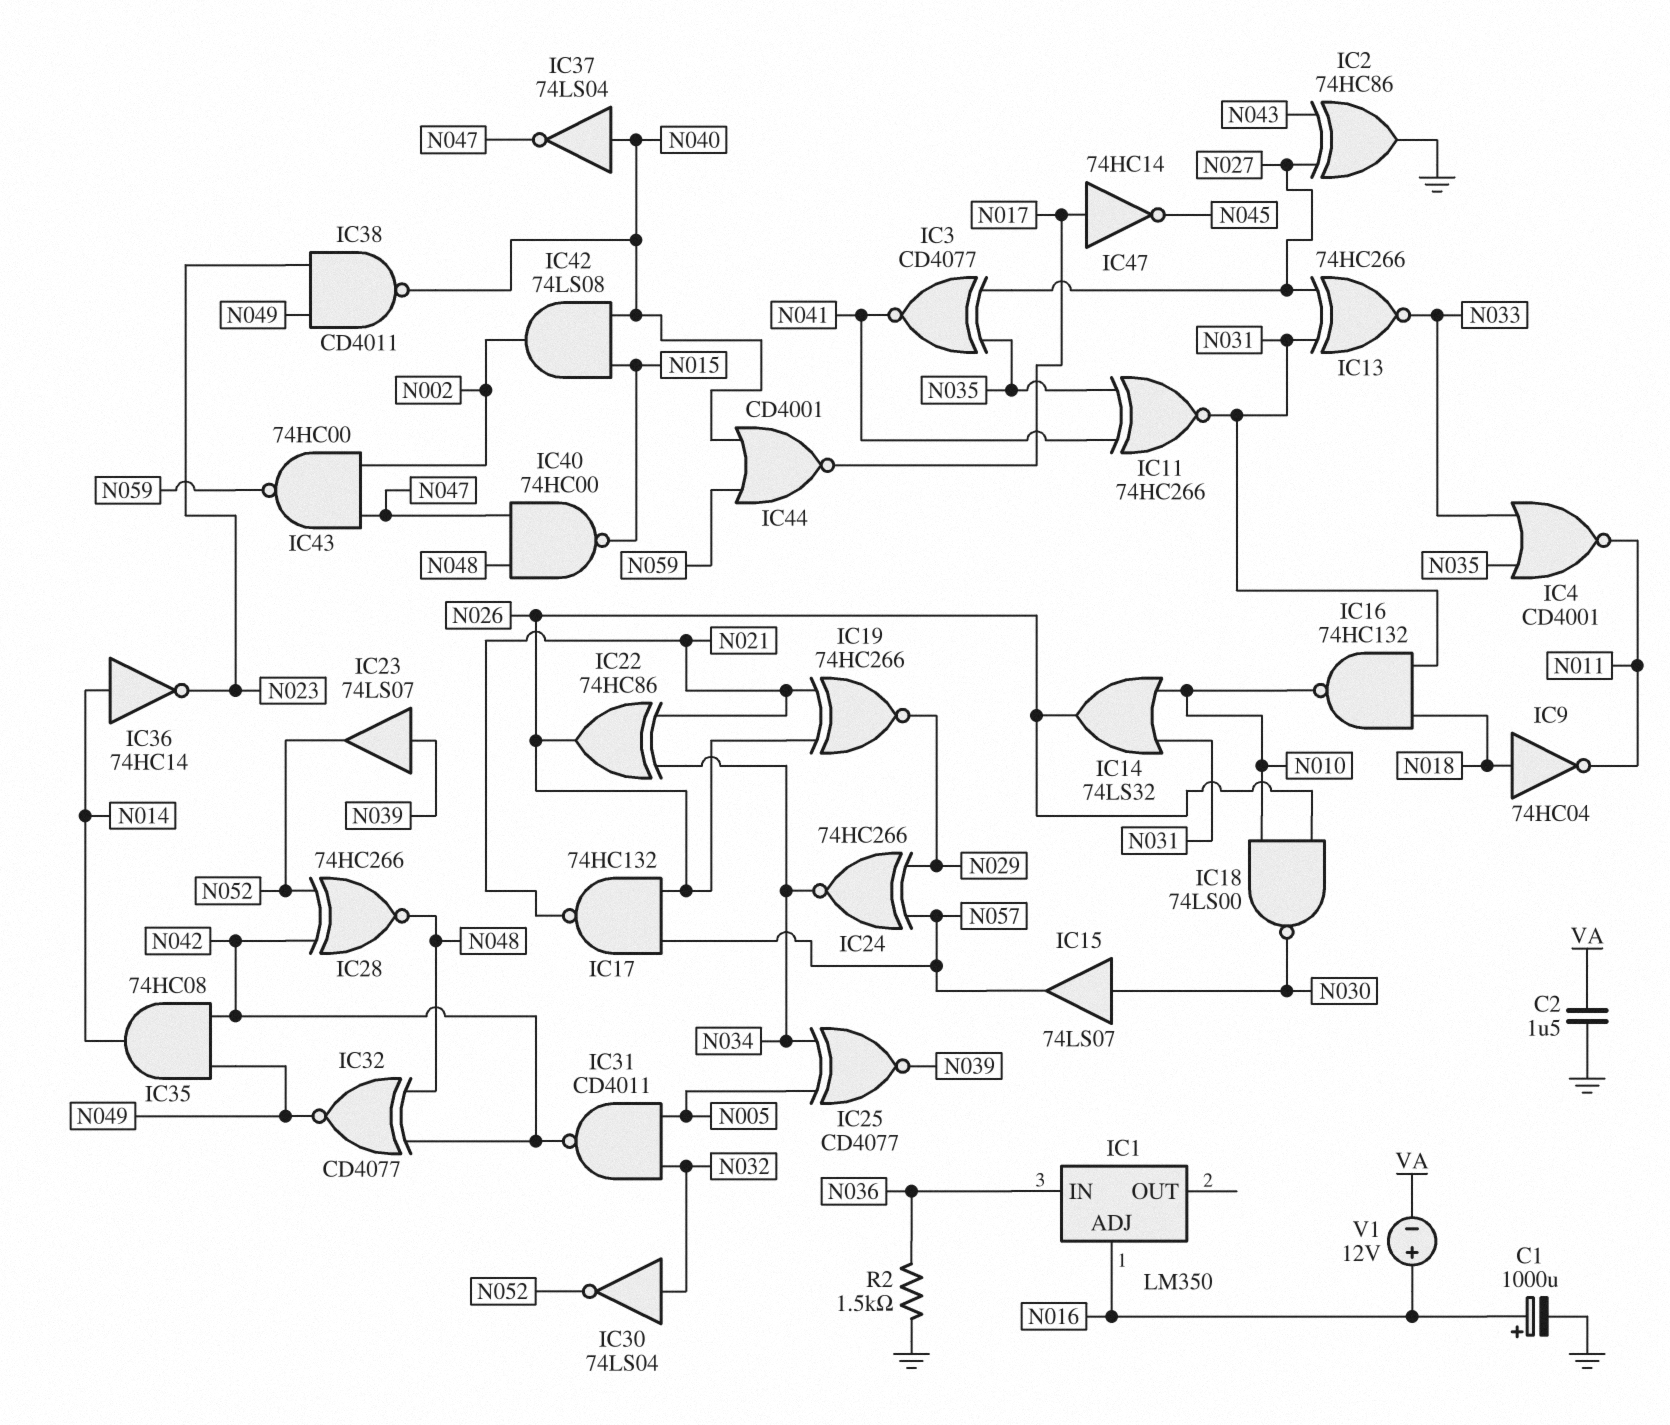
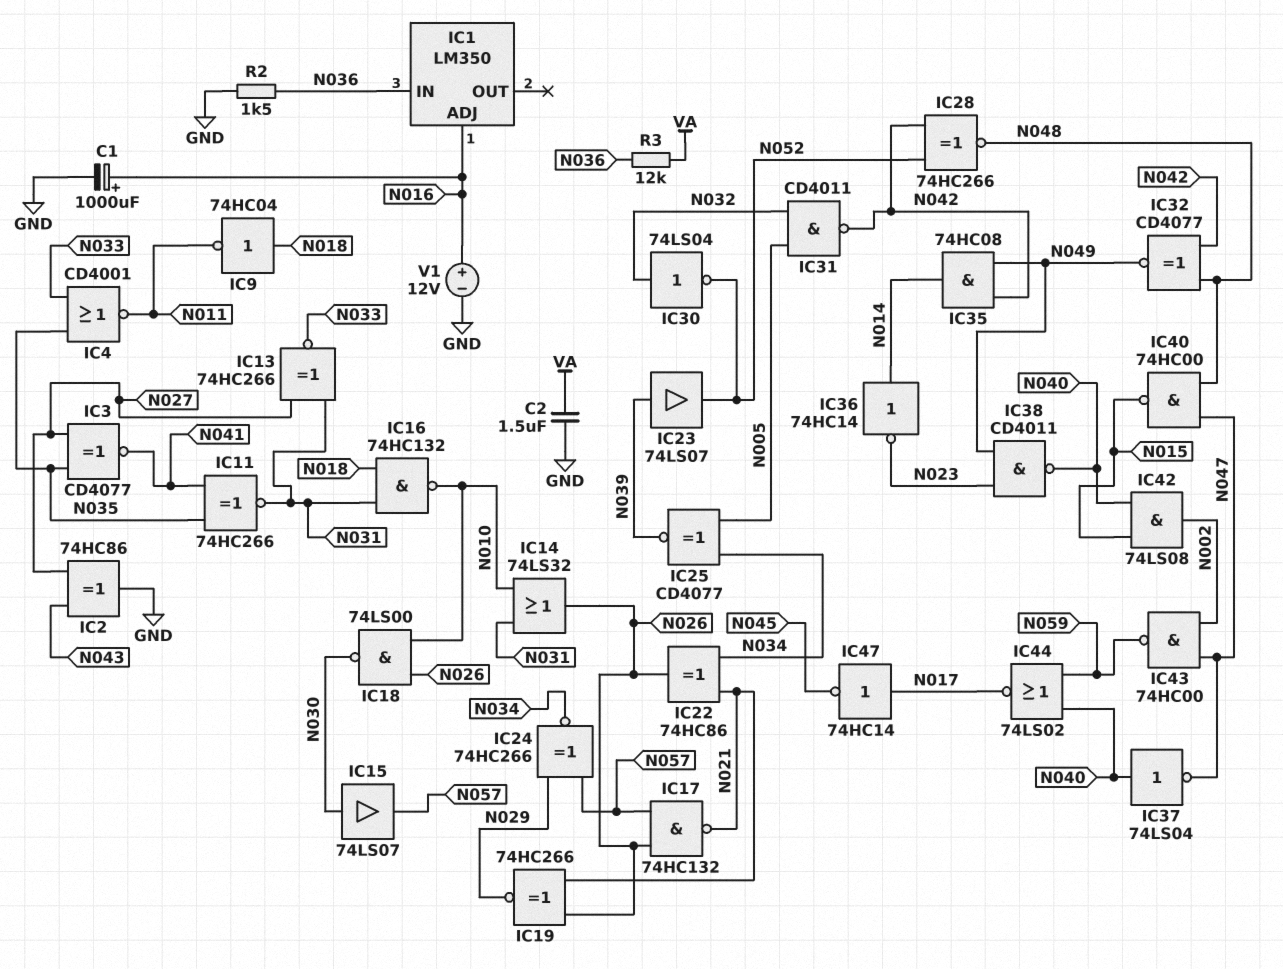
IC44: NOR CD4001 (in N040, in N059, out N017) -> NOR 74LS02 (in N040, in N059, out N017)
R3: none -> 12k (N036, VA)
V1: 12V (plus N016, minus VA) -> 12V (plus N016, minus GND)

